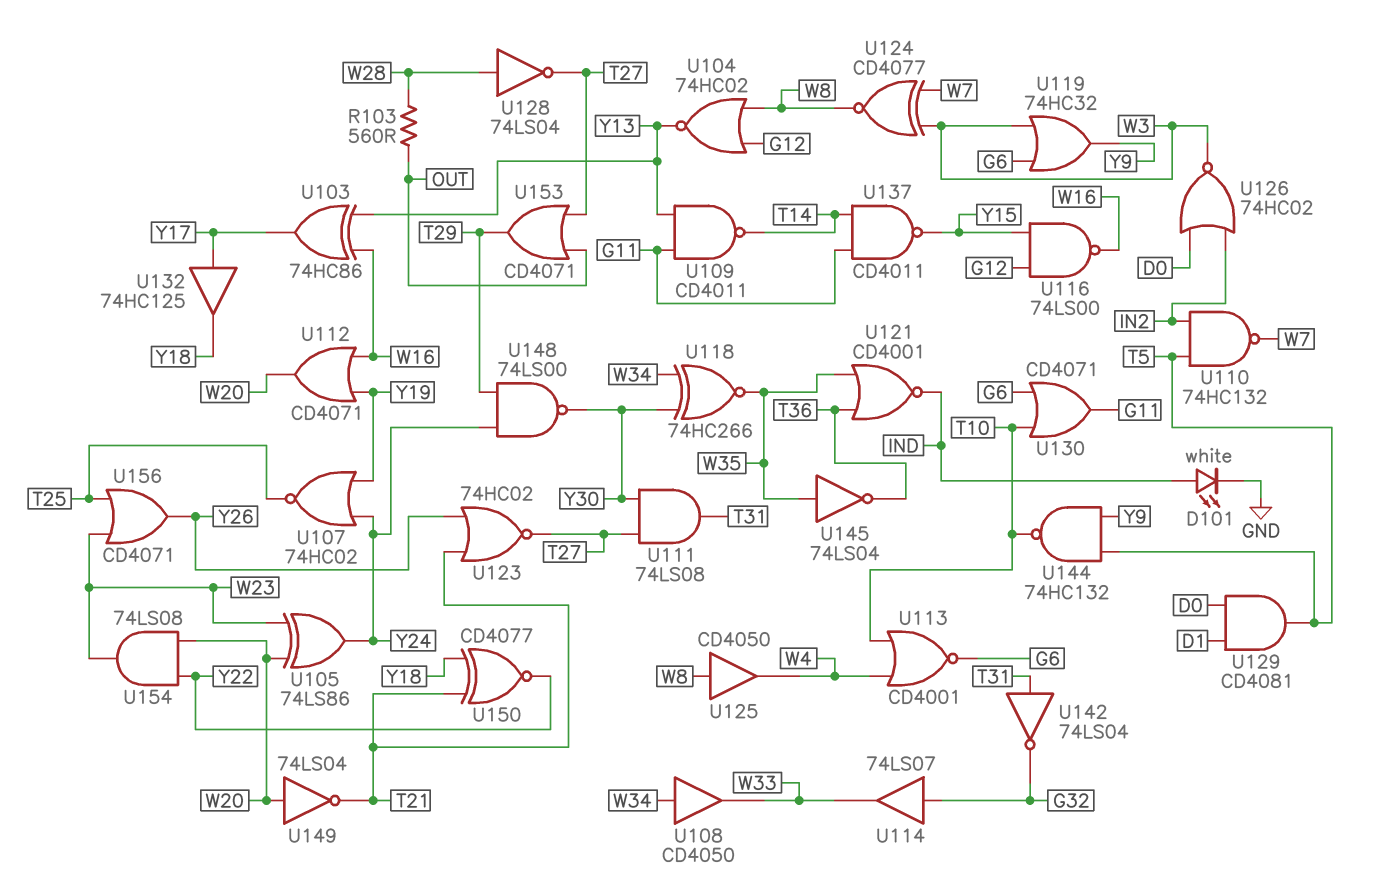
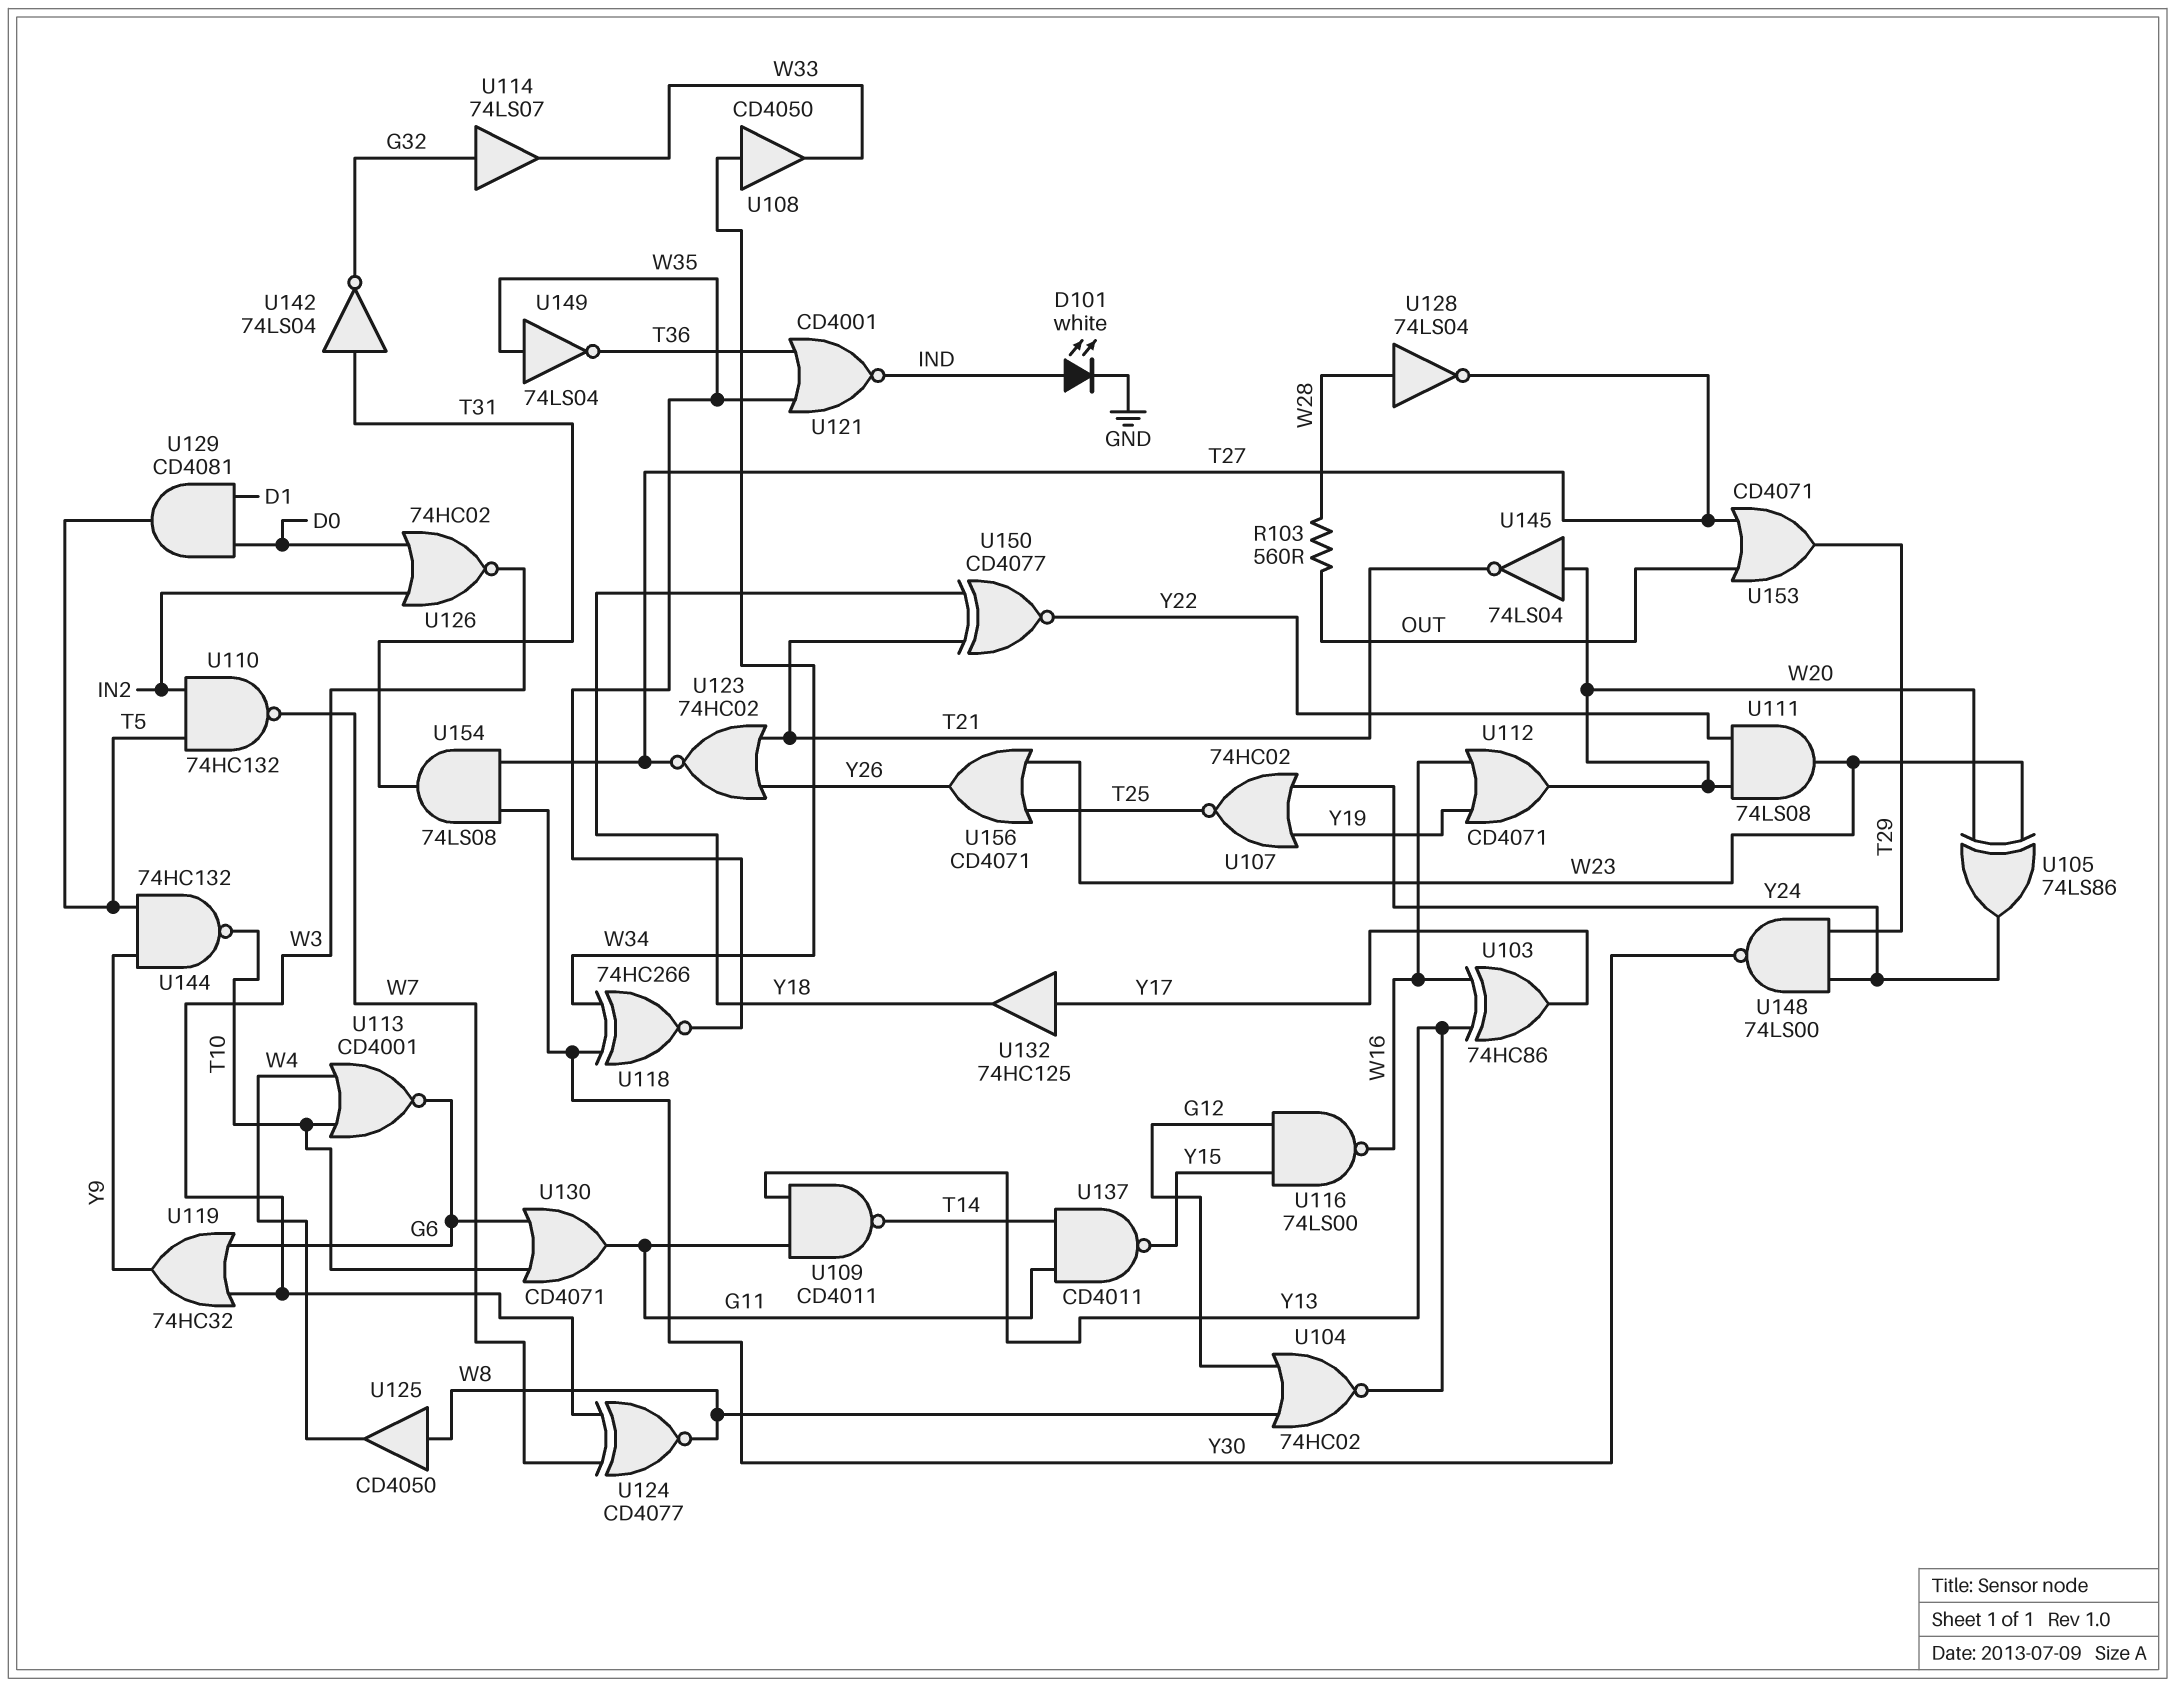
U111: AND 74LS08 (in T27, in Y30, out T31) -> AND 74LS08 (in W20, in Y22, out W23)
U145: NOT 74LS04 (in W35, out T36) -> NOT 74LS04 (in W20, out T21)
U149: NOT 74LS04 (in W20, out T21) -> NOT 74LS04 (in W35, out T36)
U154: AND 74LS08 (in W20, in Y22, out W23) -> AND 74LS08 (in T27, in Y30, out T31)

